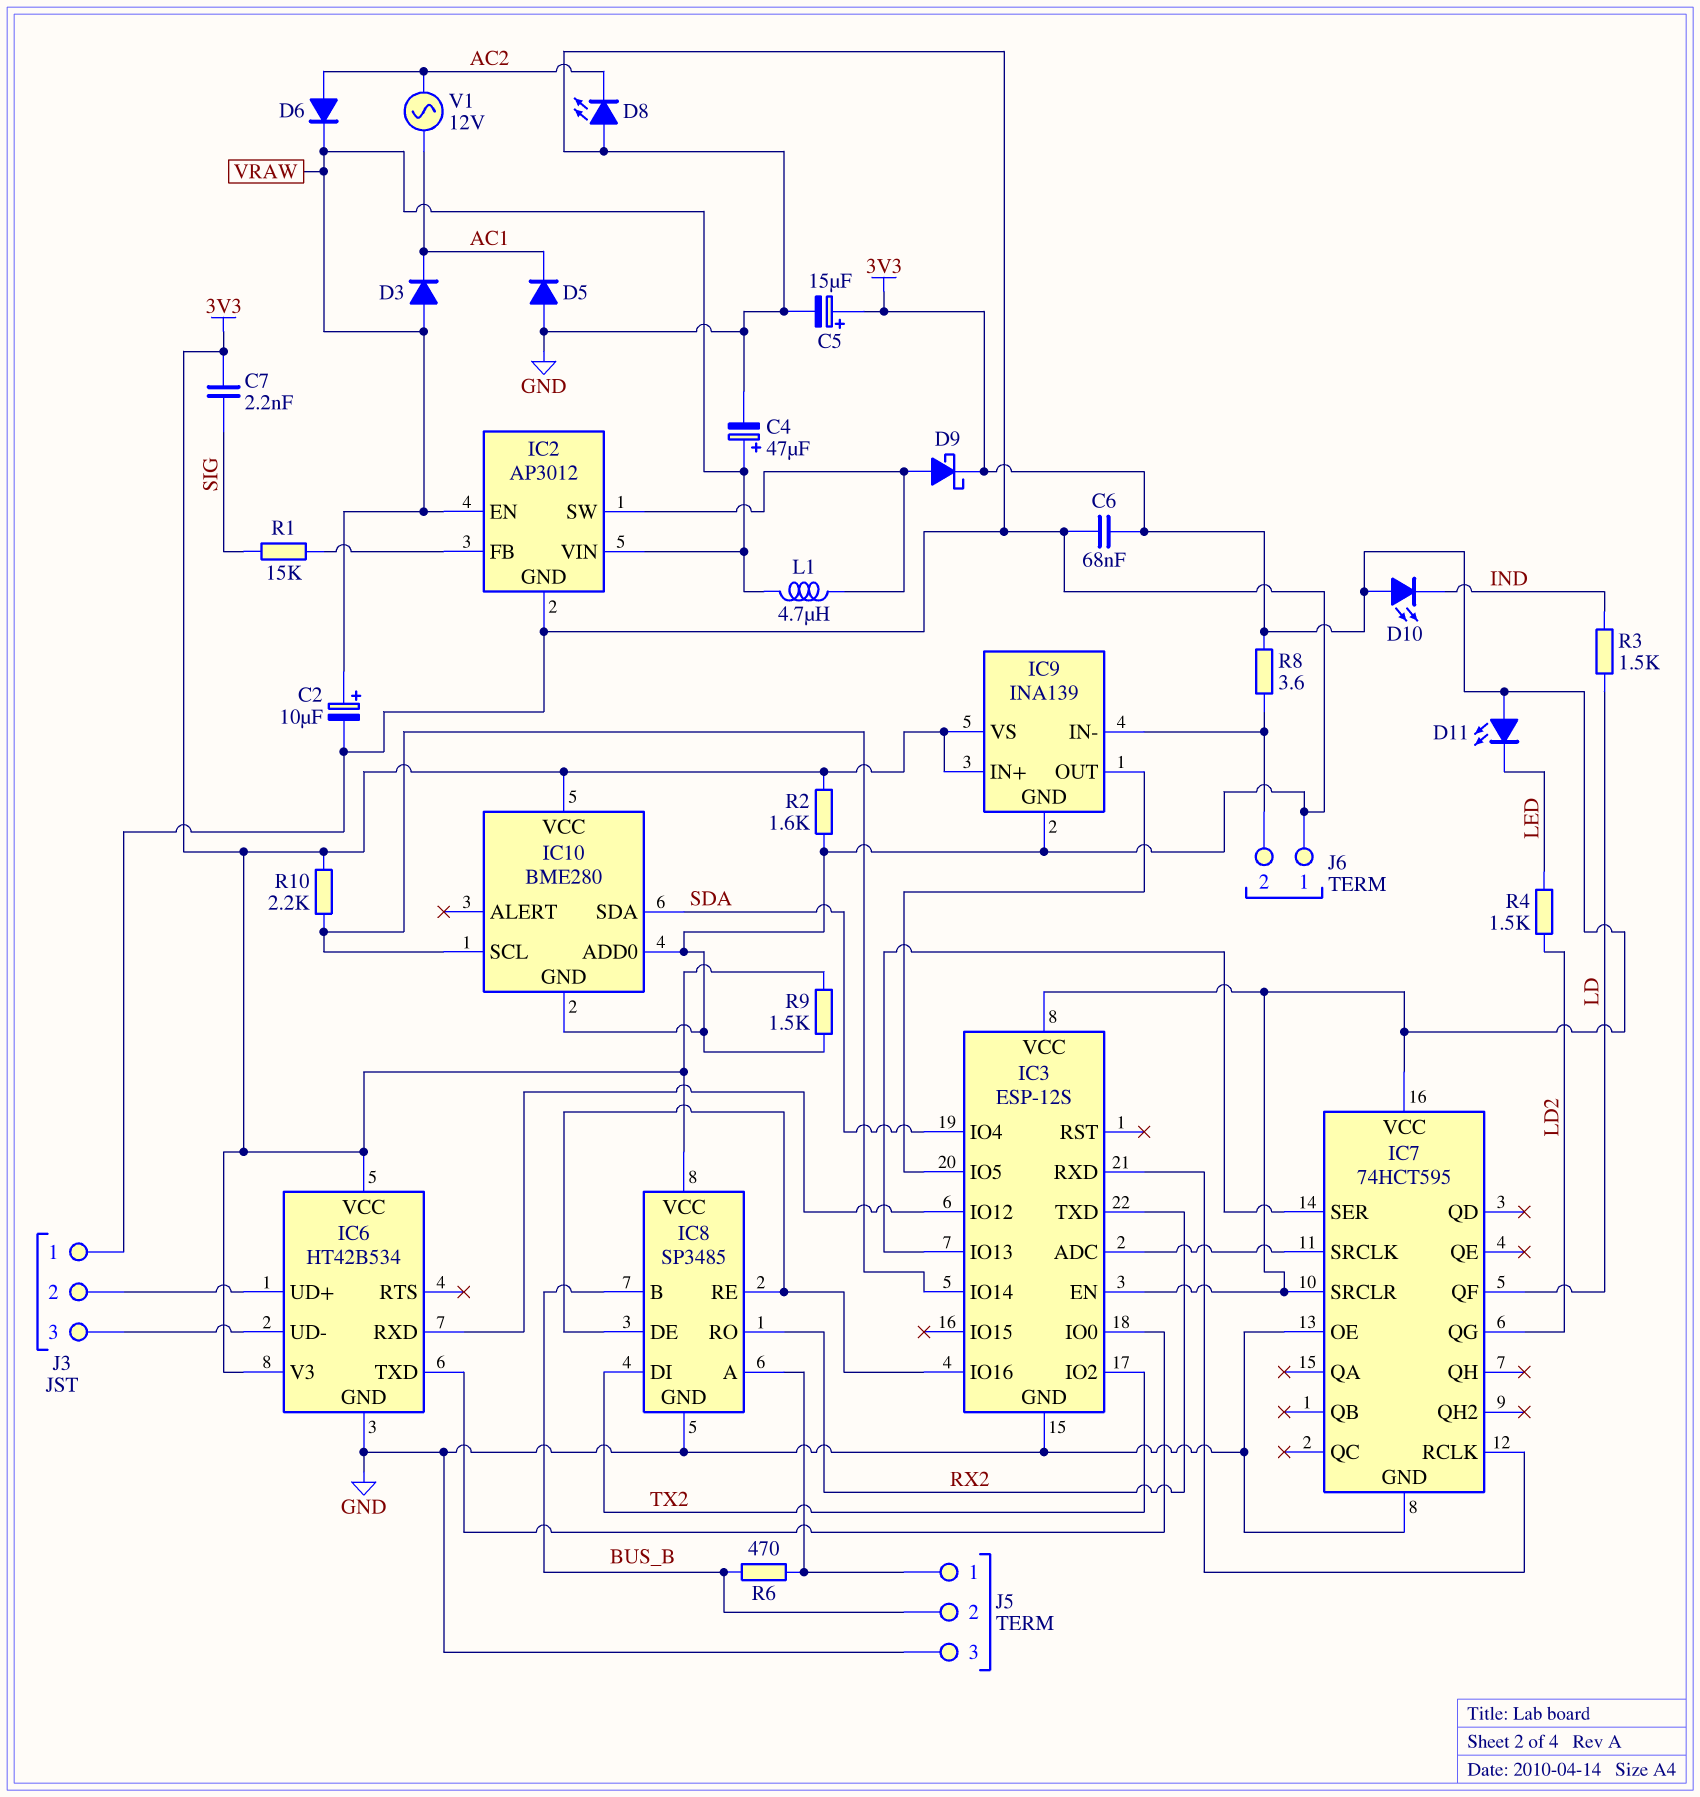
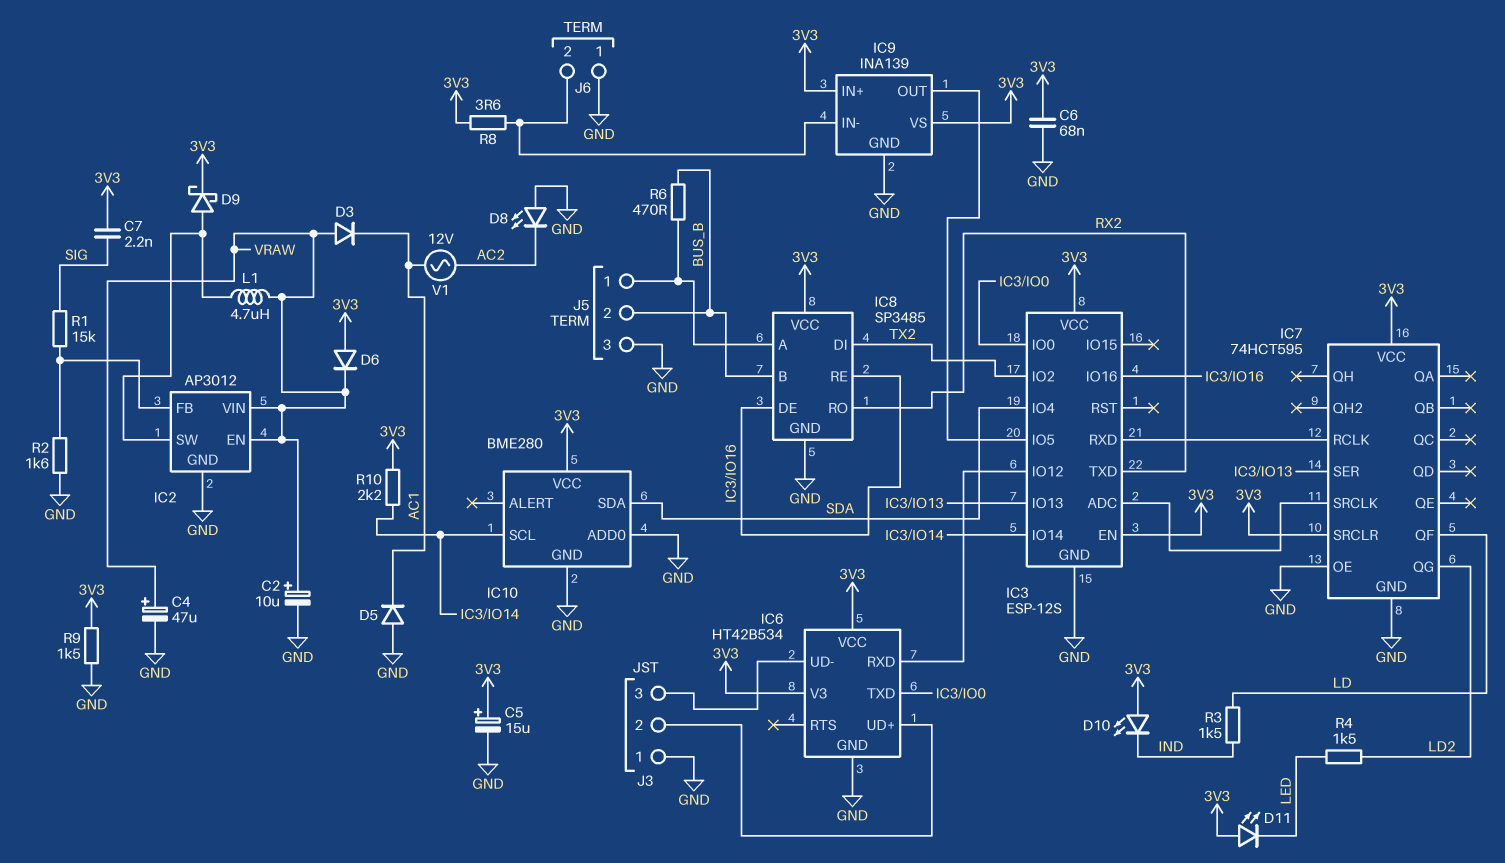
D6: diode (A AC2, K VRAW) -> diode (A 3V3, K VRAW)
R2: 1.6k (3V3, GND) -> 1.6k (GND, IC2/FB)

